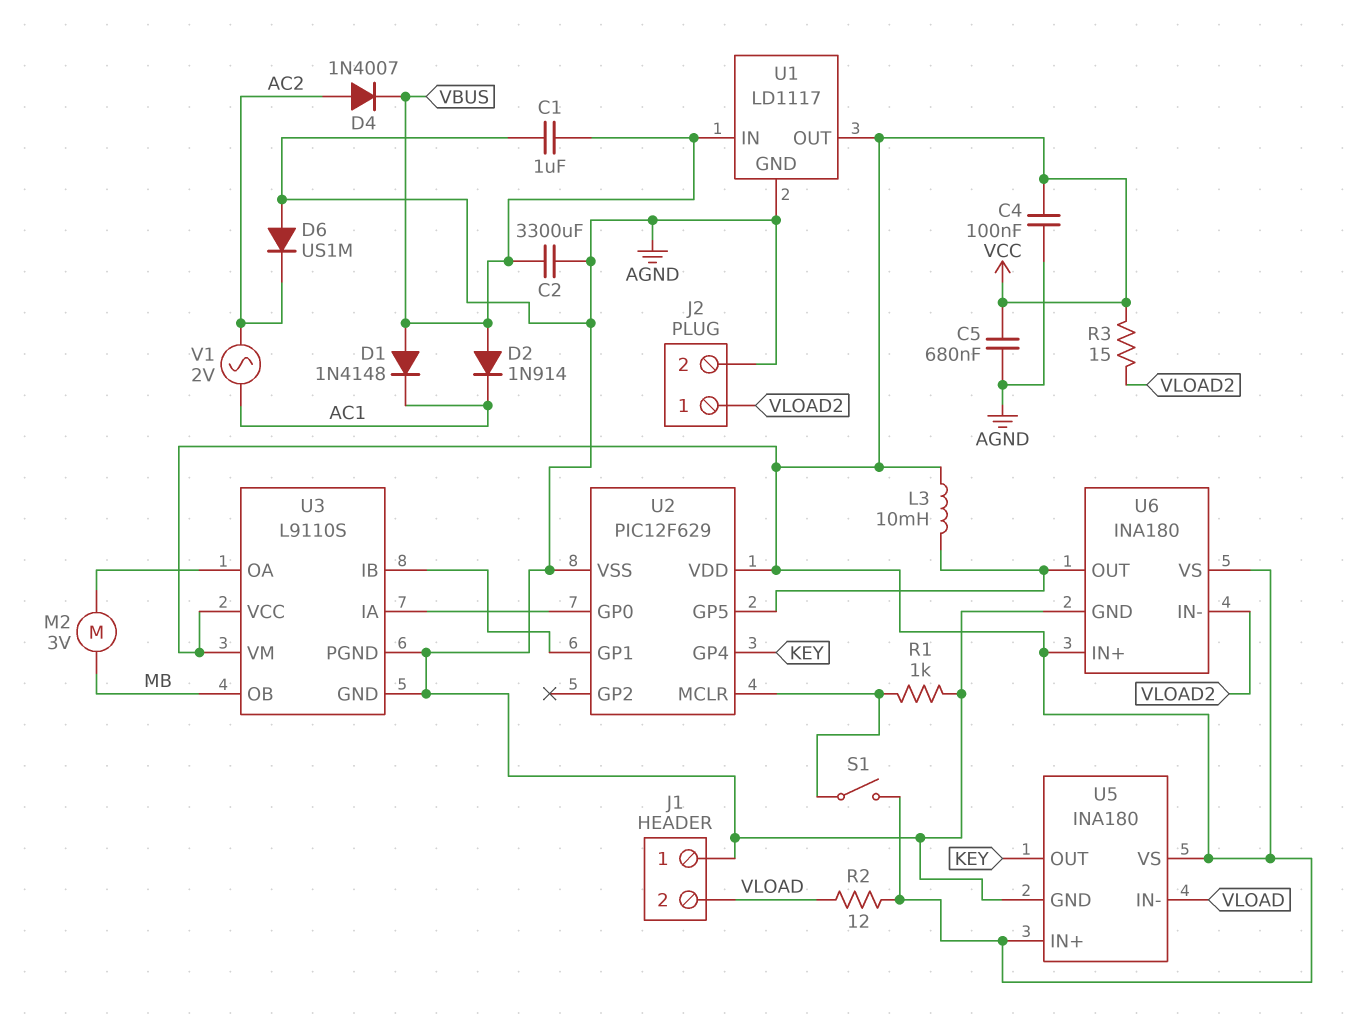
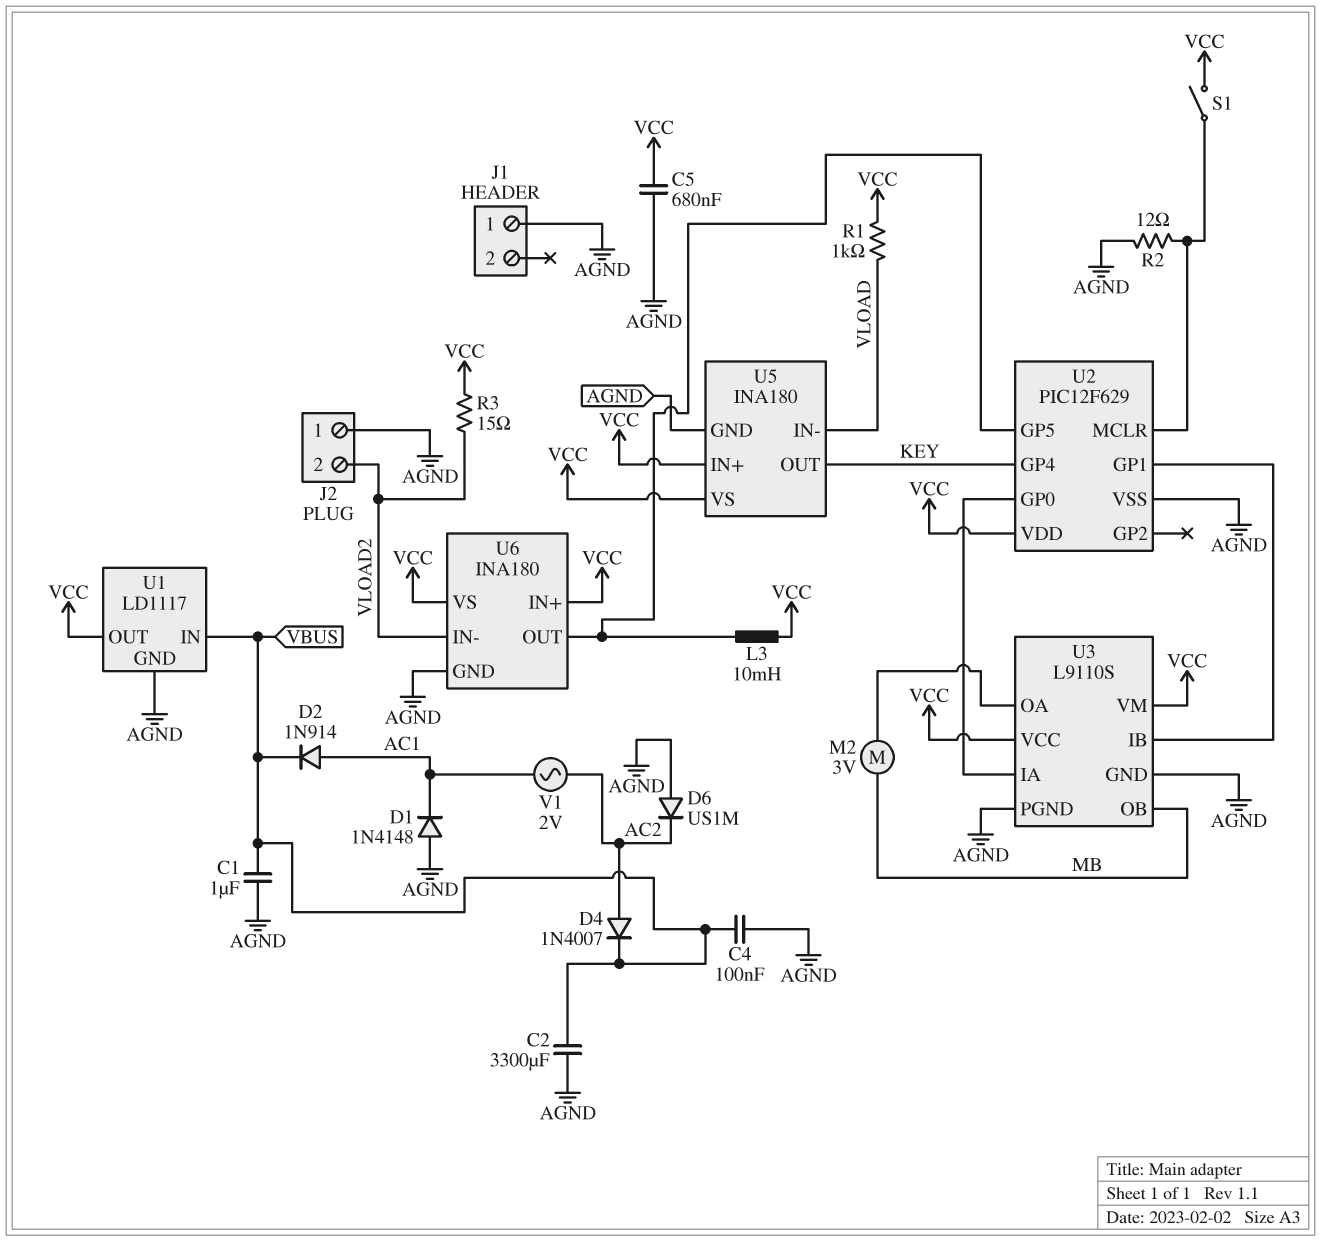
C4: 100nF (AGND, VCC) -> 100nF (AGND, VBUS)
D1: diode 1N4148 (A VBUS, K AC1) -> diode 1N4148 (A AGND, K AC1)
D2: diode 1N914 (A VBUS, K AC1) -> diode 1N914 (A AC1, K VBUS)
J1 pin 2: VLOAD -> none
J2 pin 1: VLOAD2 -> AGND
J2 pin 2: AGND -> VLOAD2
R1: 1k (AGND, U2/MCLR) -> 1k (VCC, VLOAD)
R2: 12 (VCC, VLOAD) -> 12 (AGND, U2/MCLR)

